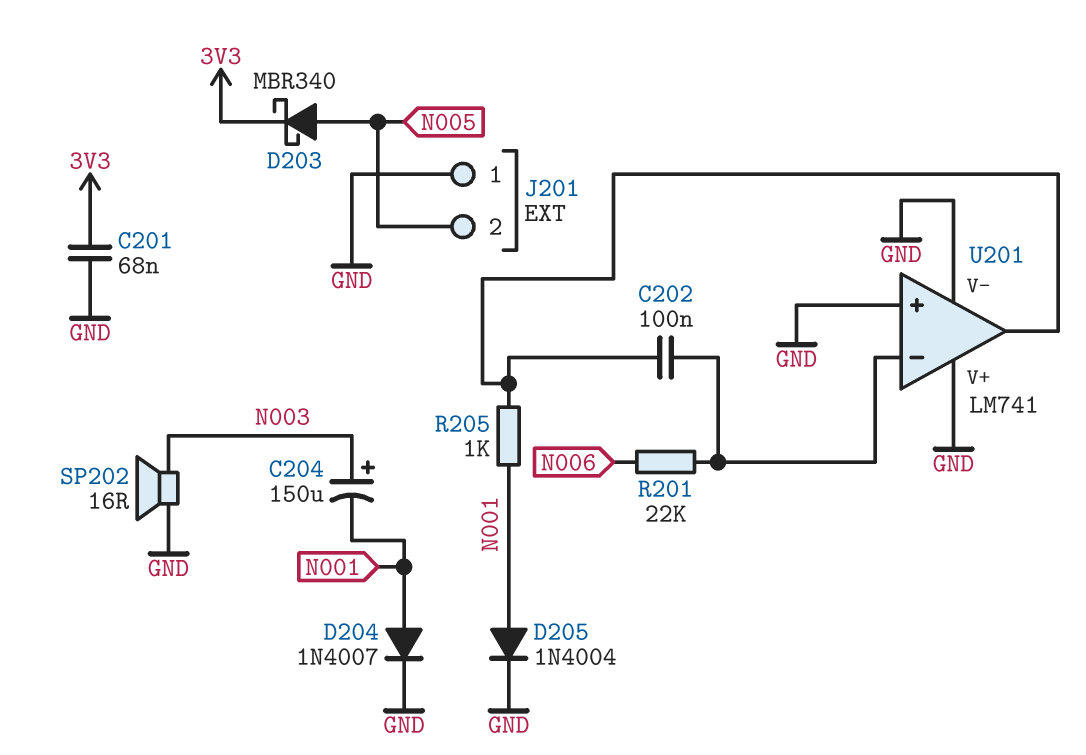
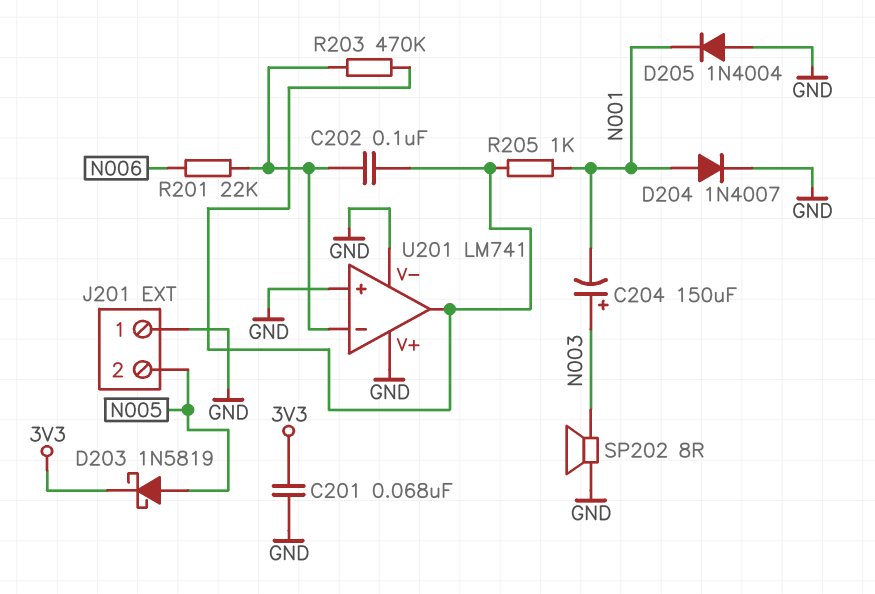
D203: schottky MBR340 (A N005, K 3V3) -> schottky 1N5819 (A N005, K 3V3)
D205: diode 1N4004 (A N001, K GND) -> diode 1N4004 (A GND, K N001)
R203: none -> 470k (U201/in-, U201/out)
SP202: speaker 16R (GND, N003) -> speaker 8R (GND, N003)

